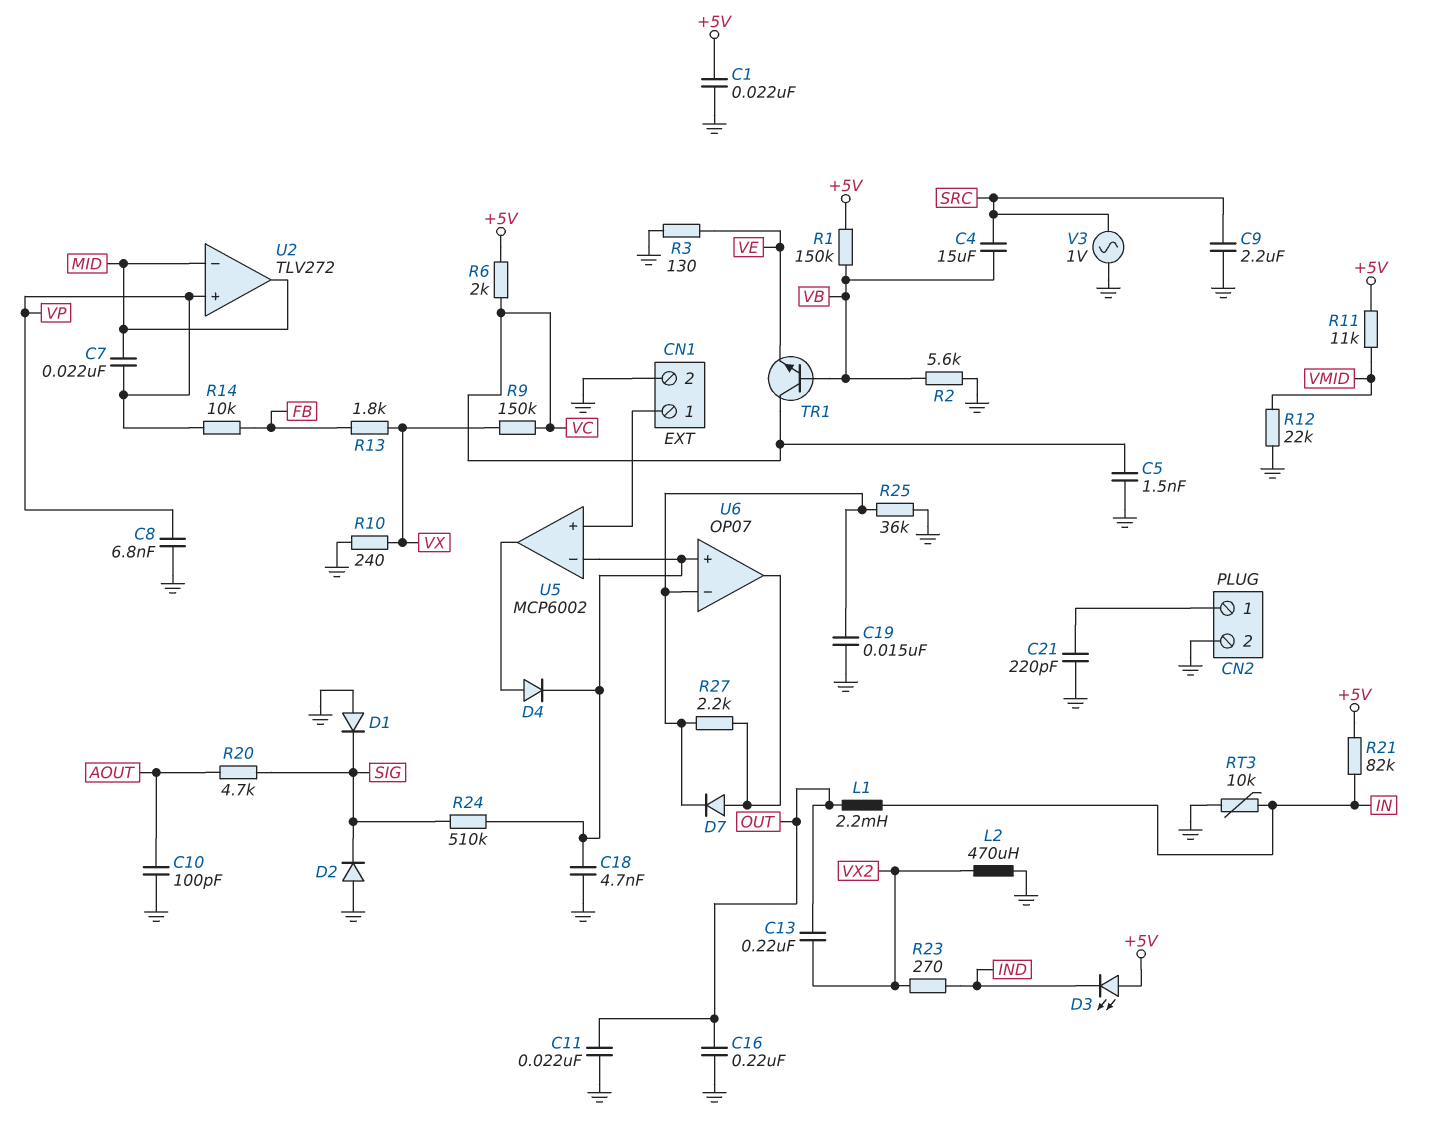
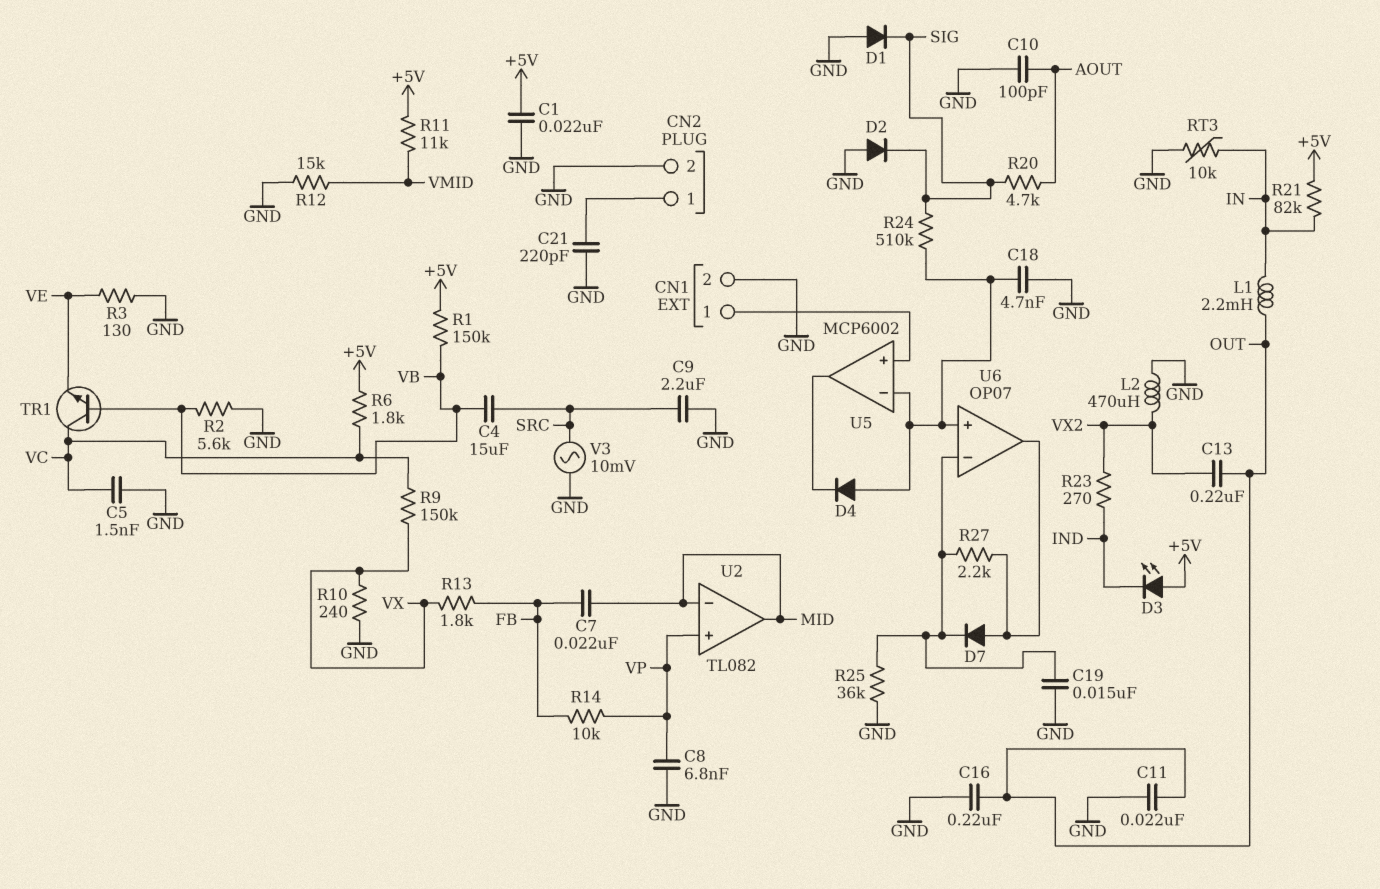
C7: 22nF (MID, VP) -> 22nF (FB, MID)
D4: diode (A U5/out, K U5/in-) -> diode (A U5/in-, K U5/out)
R6: 2k (+5V, VC) -> 1.8k (+5V, VC)
R12: 22k (GND, VMID) -> 15k (GND, VMID)
U2: TLV272 -> TL082
V3: AC 1V (GND, SRC) -> AC 10mV (GND, SRC)

